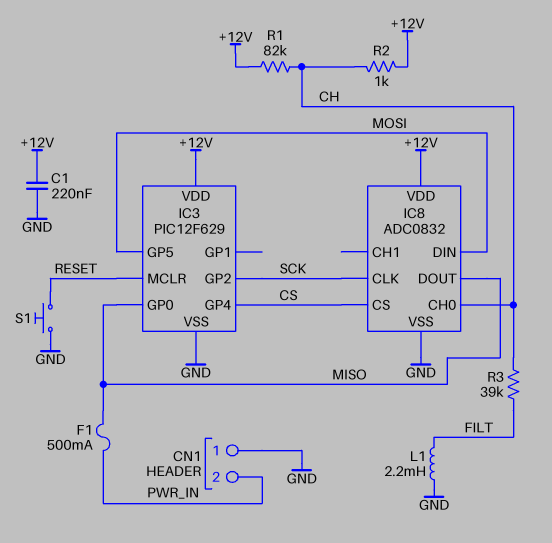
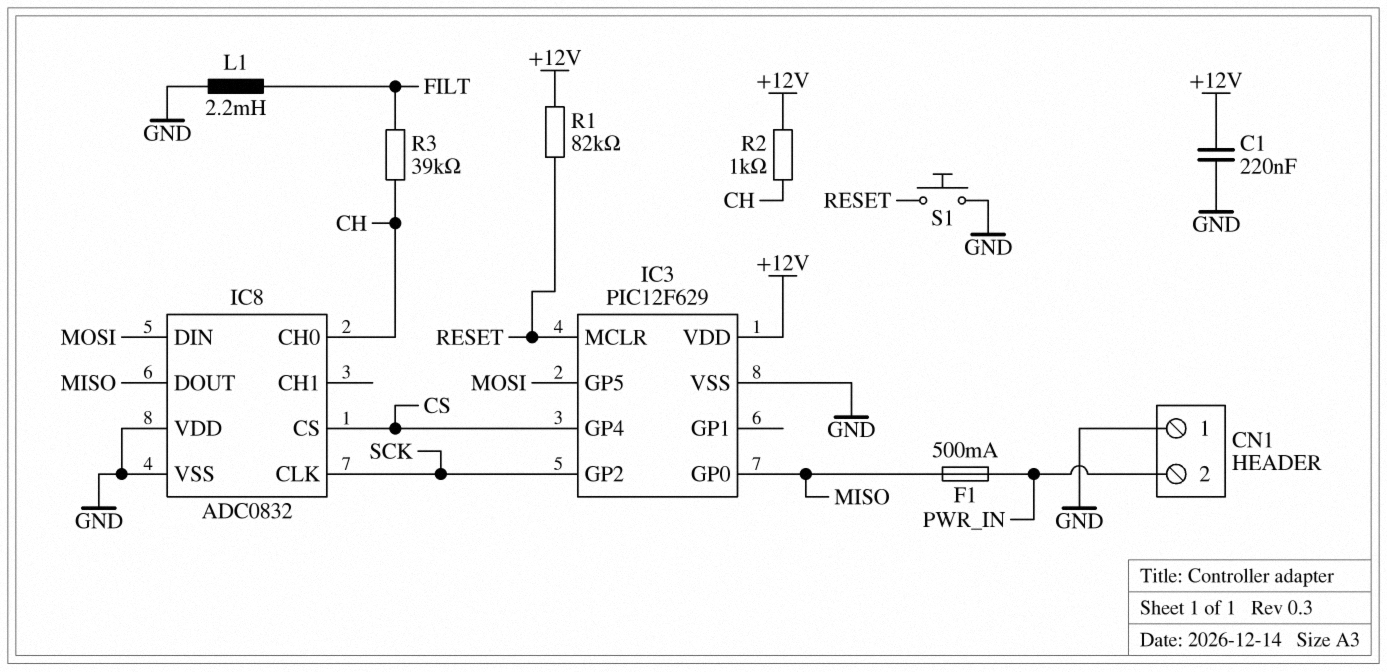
IC8 pin VDD: +12V -> GND
R1: 82k (+12V, CH) -> 82k (+12V, RESET)

